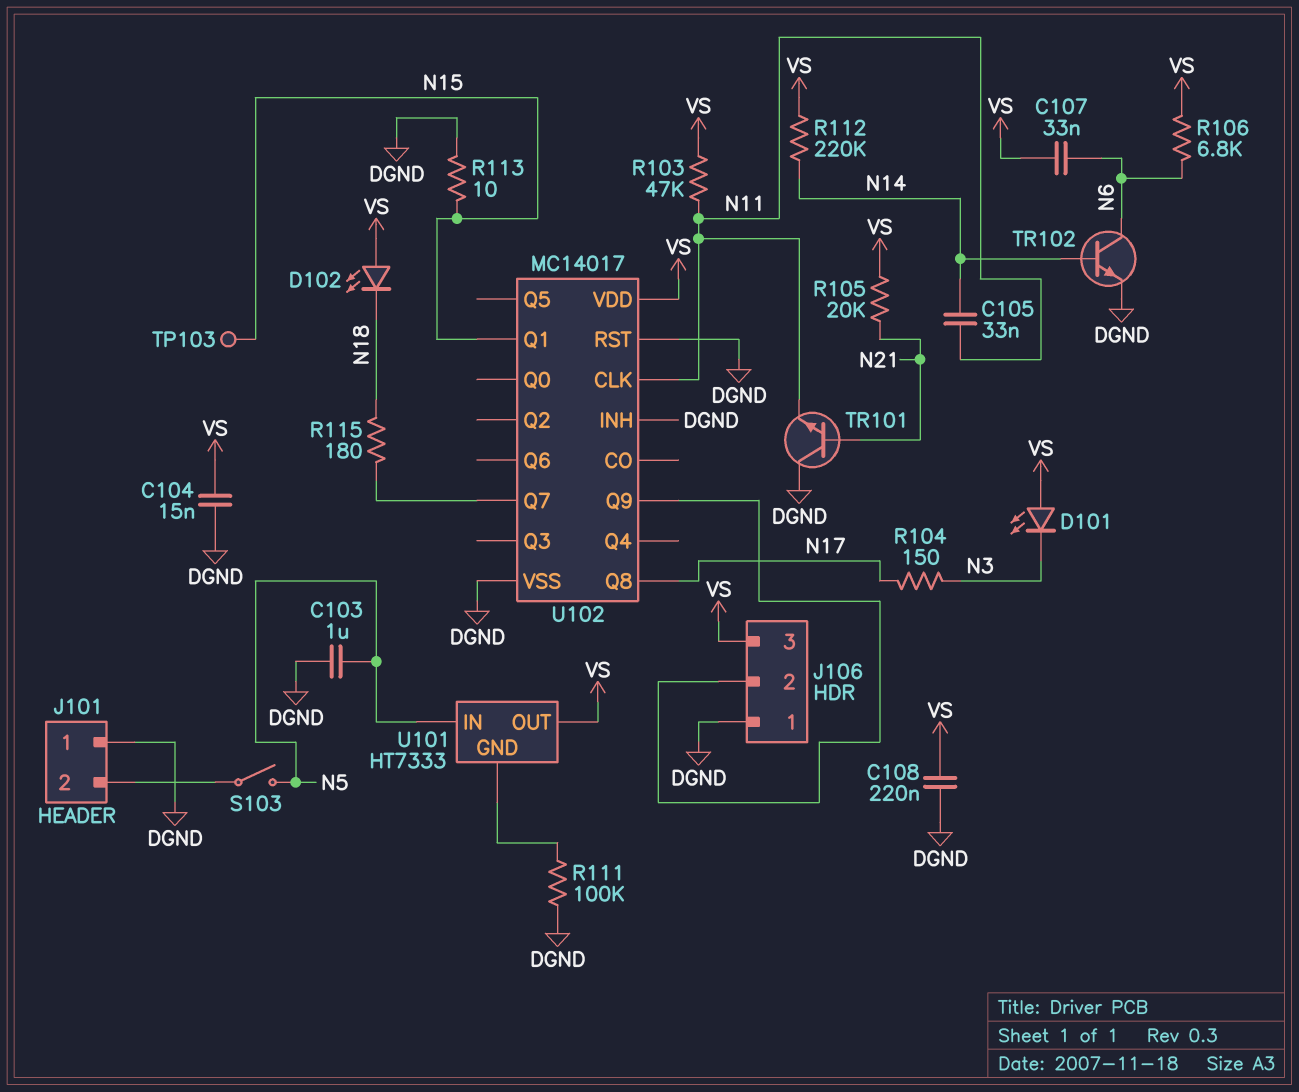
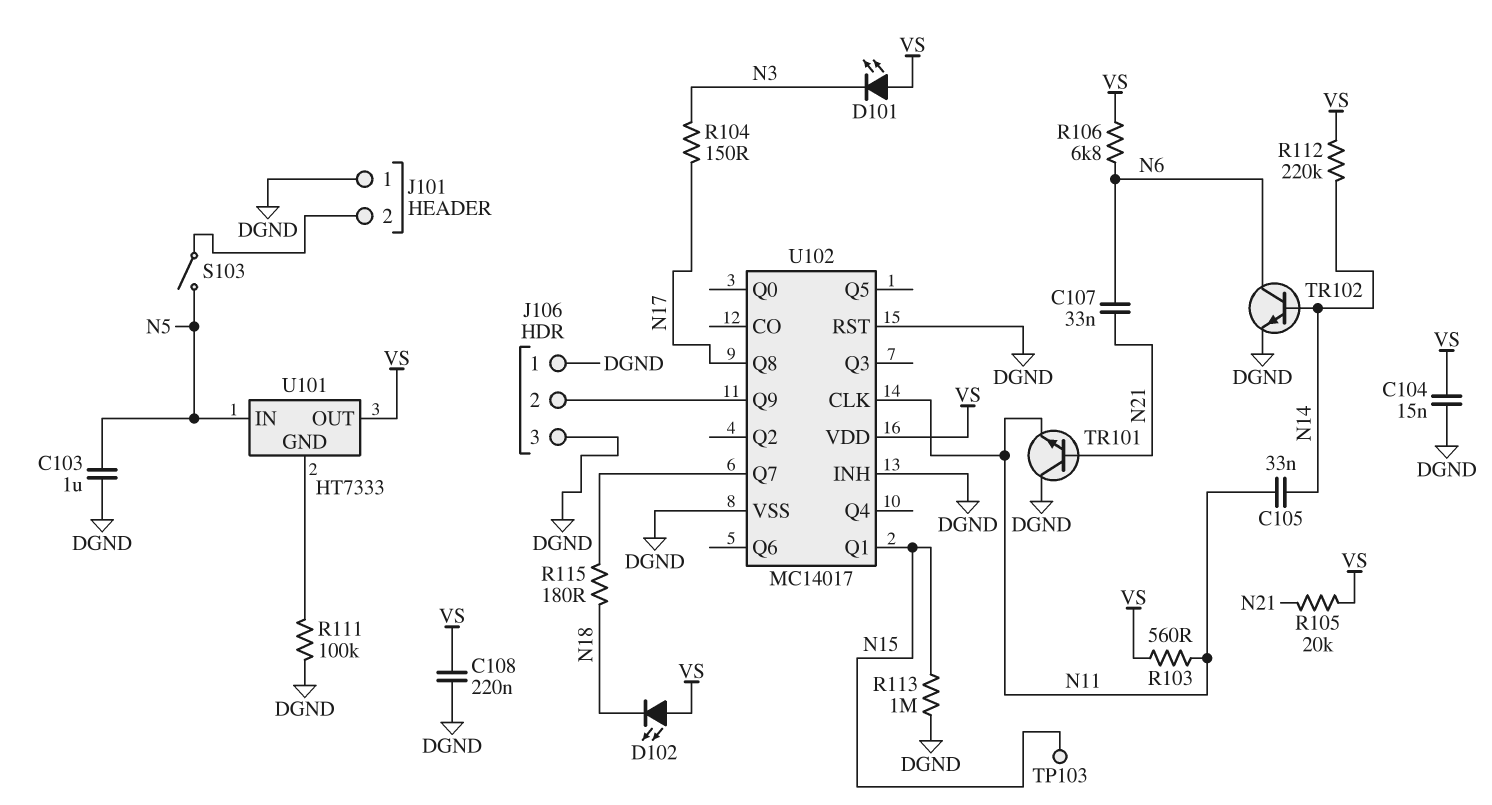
C107: 33nF (N6, VS) -> 33nF (N6, N21)
J106 pin 3: VS -> DGND
R103: 47k (N11, VS) -> 560 (N11, VS)
R113: 10 (DGND, N15) -> 1M (DGND, N15)

